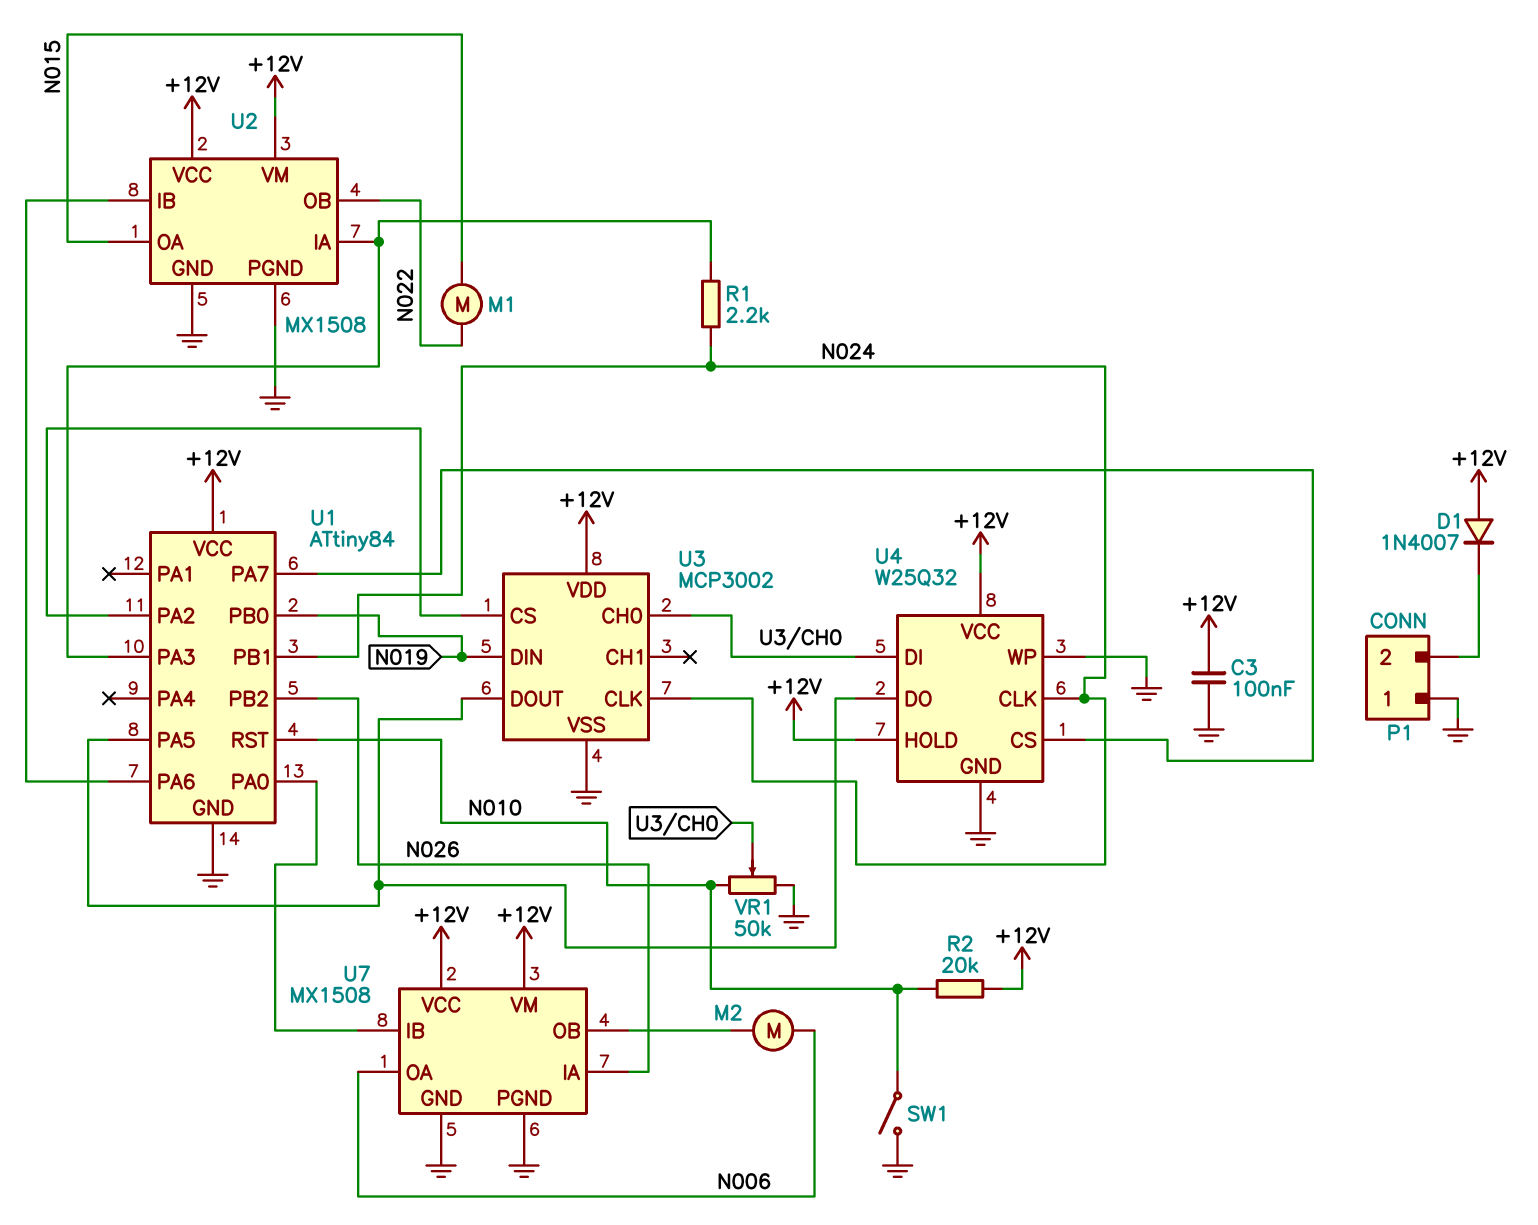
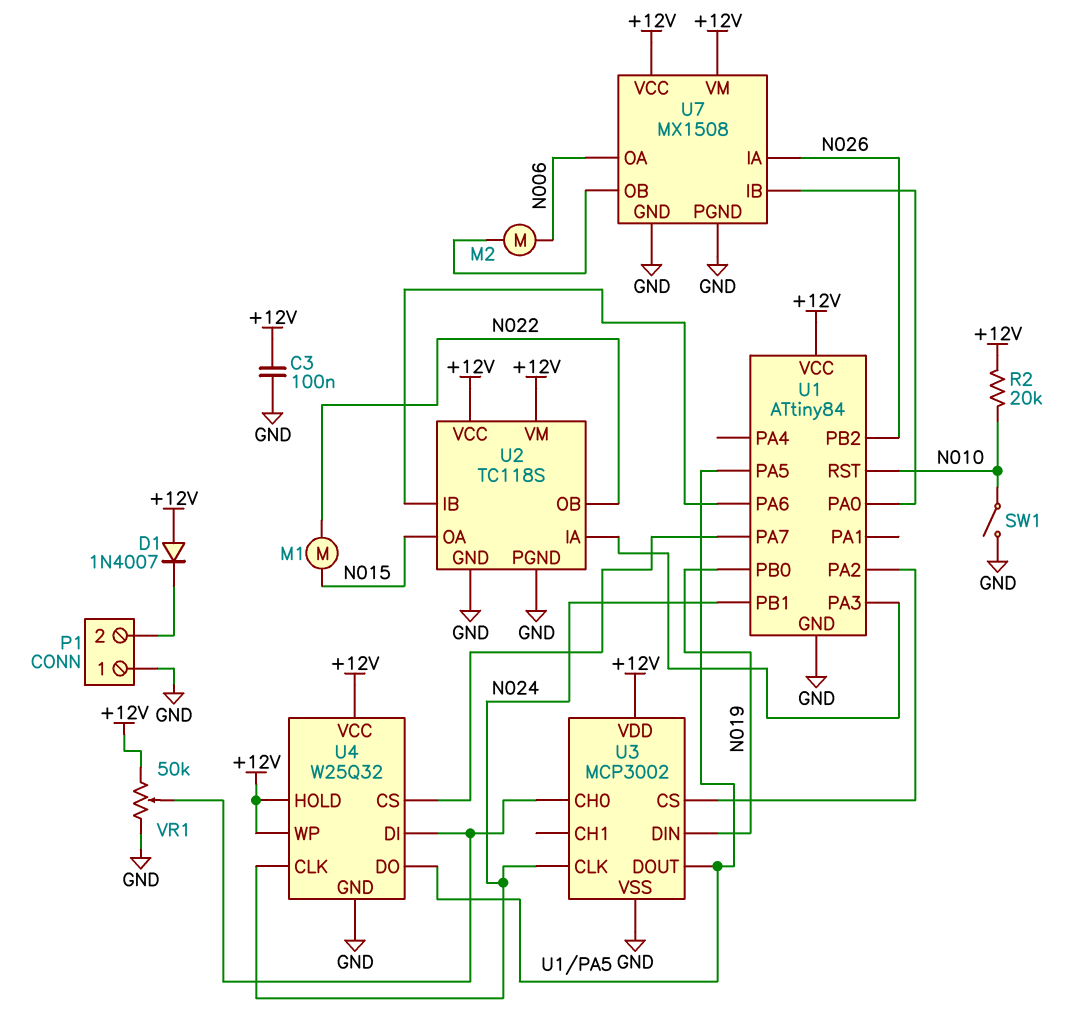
R1: 2.2k (N024, U1/PA3) -> none
U2: MX1508 -> TC118S
U4 pin WP: GND -> +12V
VR1: 50k (GND, N010, wiper U3/CH0) -> 50k (+12V, GND, wiper U3/CH0)

